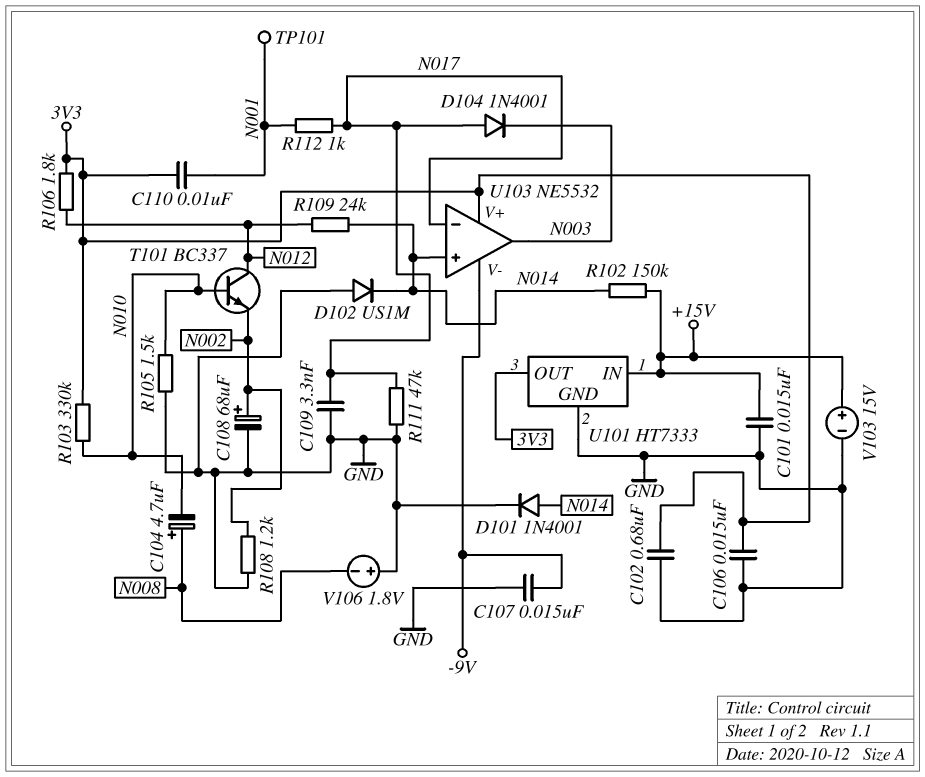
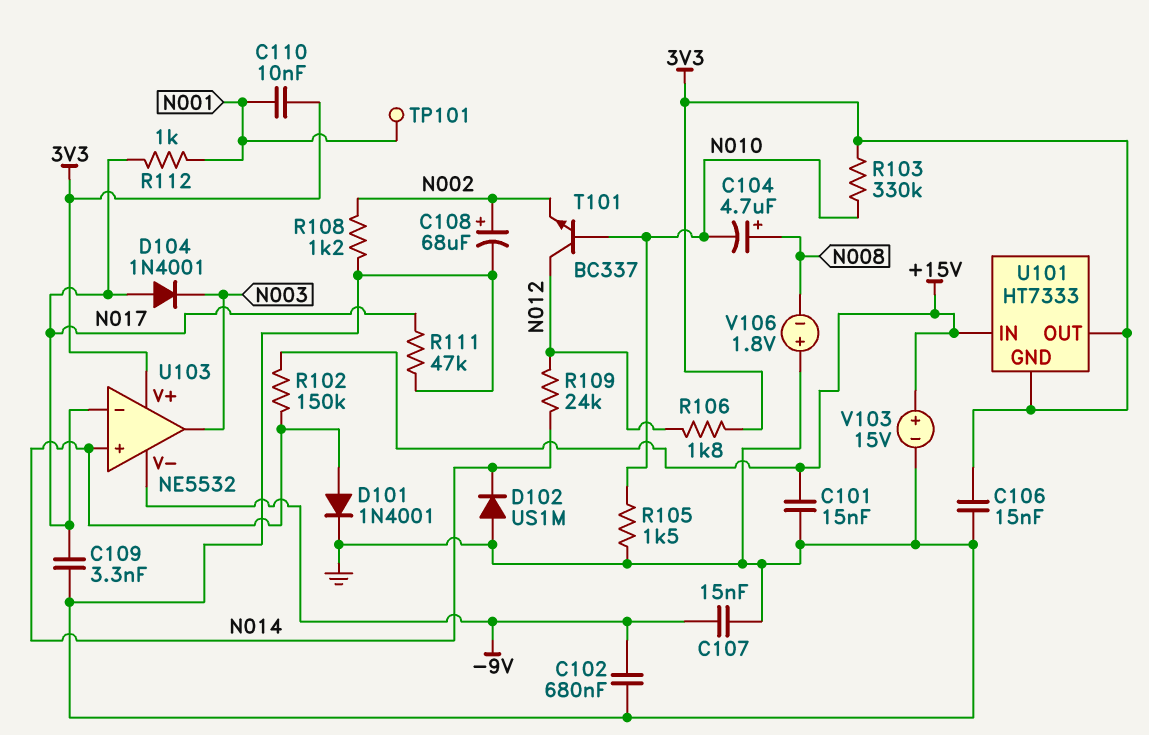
C102: 680nF (3V3, GND) -> 680nF (-9V, GND)
U101 pin GND: GND -> 3V3

